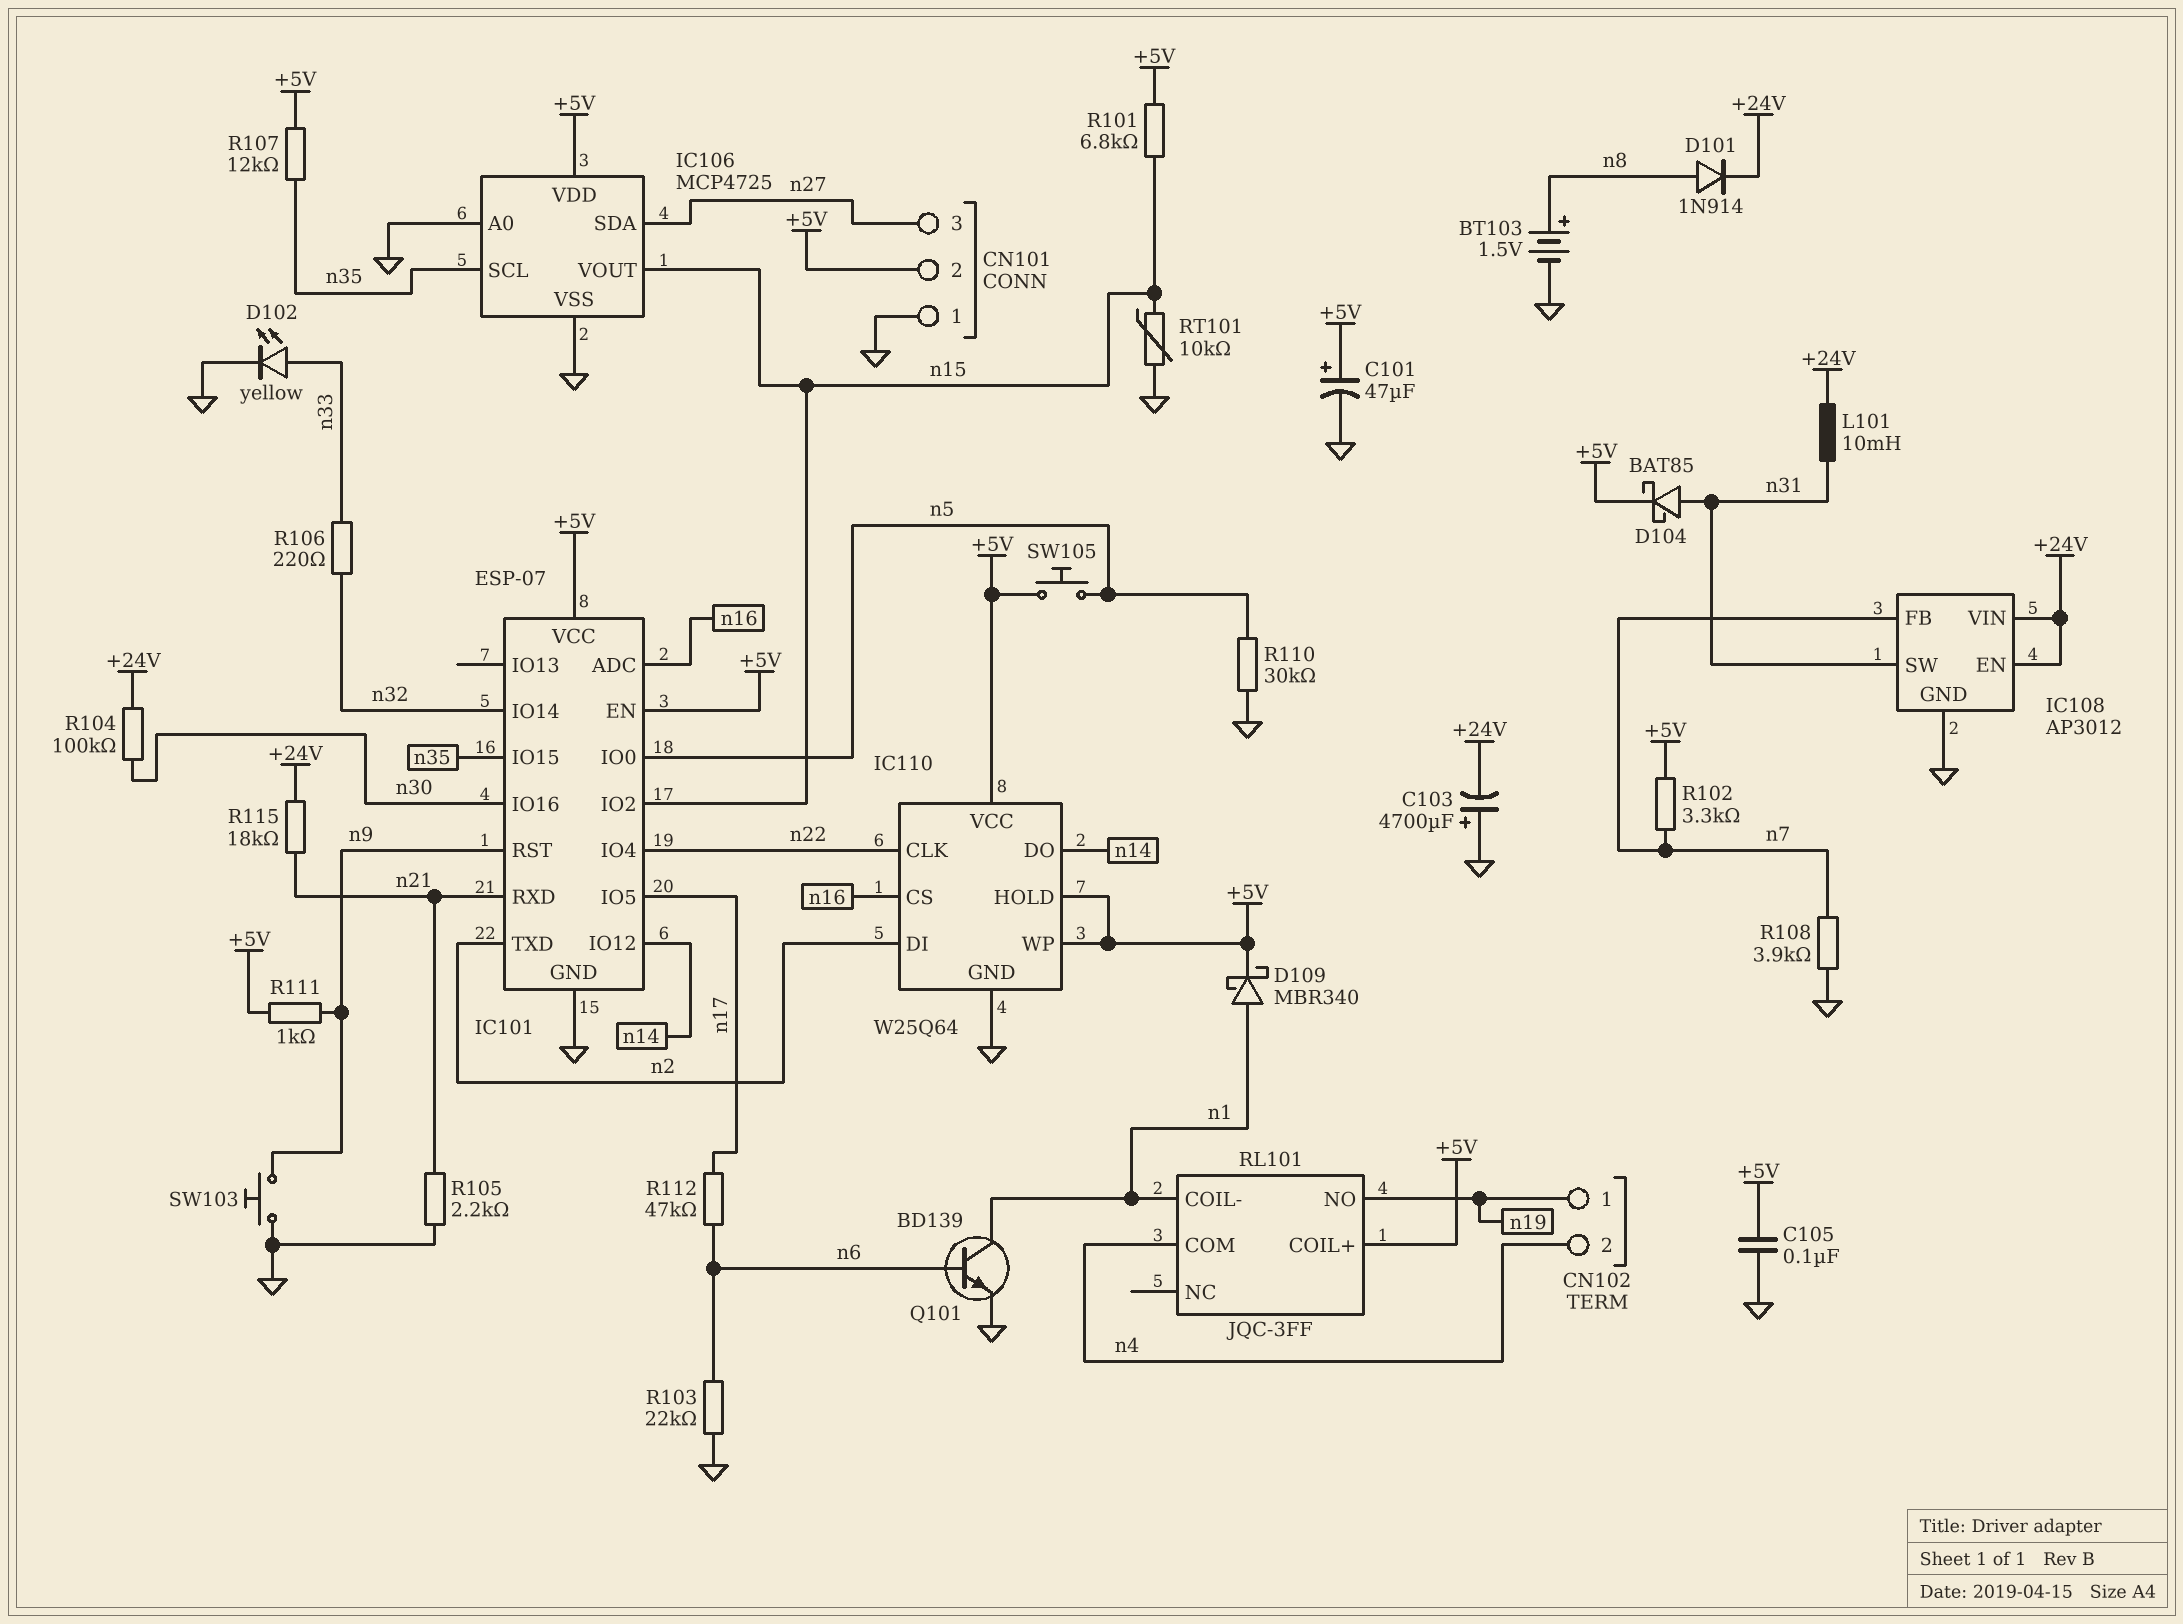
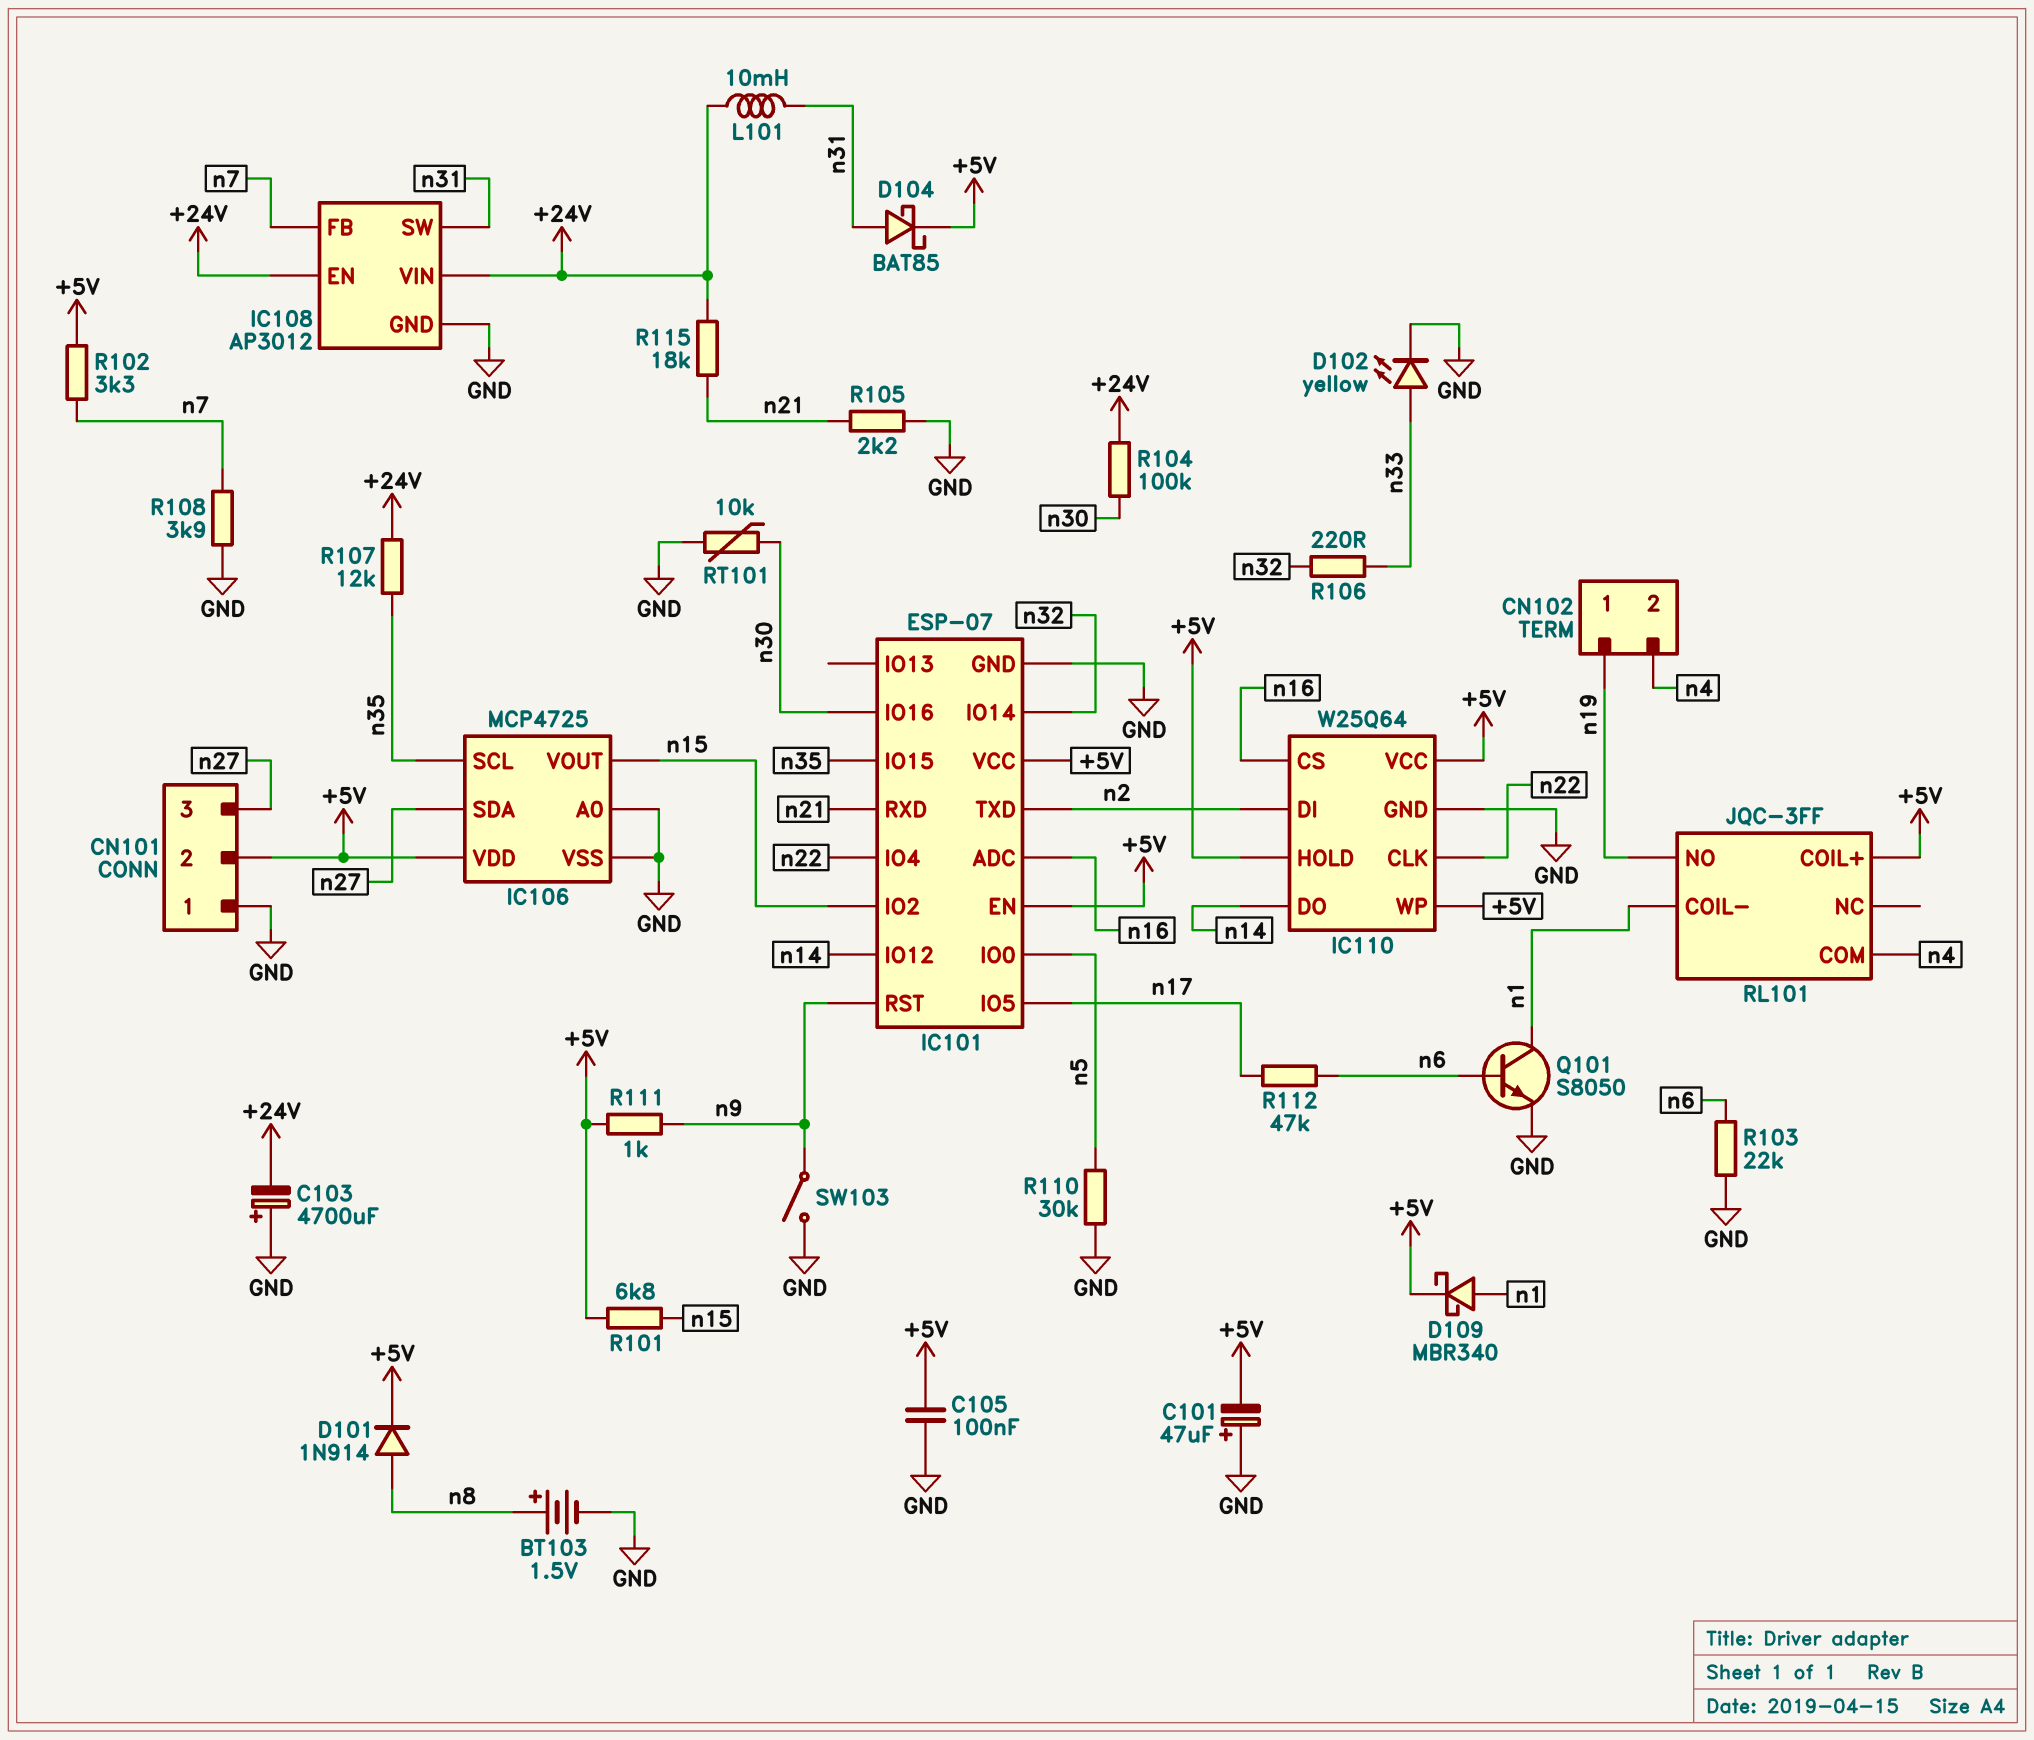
C101: 47uF (plus +5V, minus GND) -> 47uF (plus GND, minus +5V)
D101: diode 1N914 (A n8, K +24V) -> diode 1N914 (A n8, K +5V)
Q101: NPN BD139 (B n6, C n1, E GND) -> NPN S8050 (B n6, C n1, E GND)
R107: 12k (+5V, n35) -> 12k (+24V, n35)
RT101: 10k (GND, n15) -> 10k (GND, n30)
SW103: button (GND, n9) -> switch (GND, n9)
SW105: button (+5V, n5) -> none

